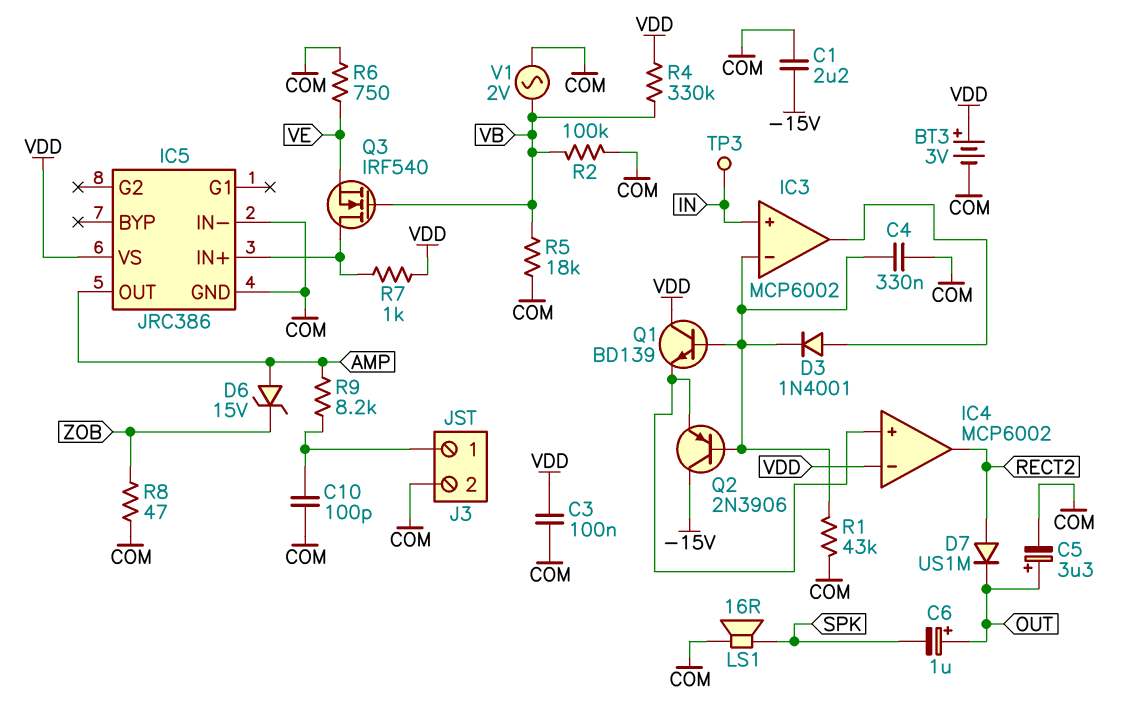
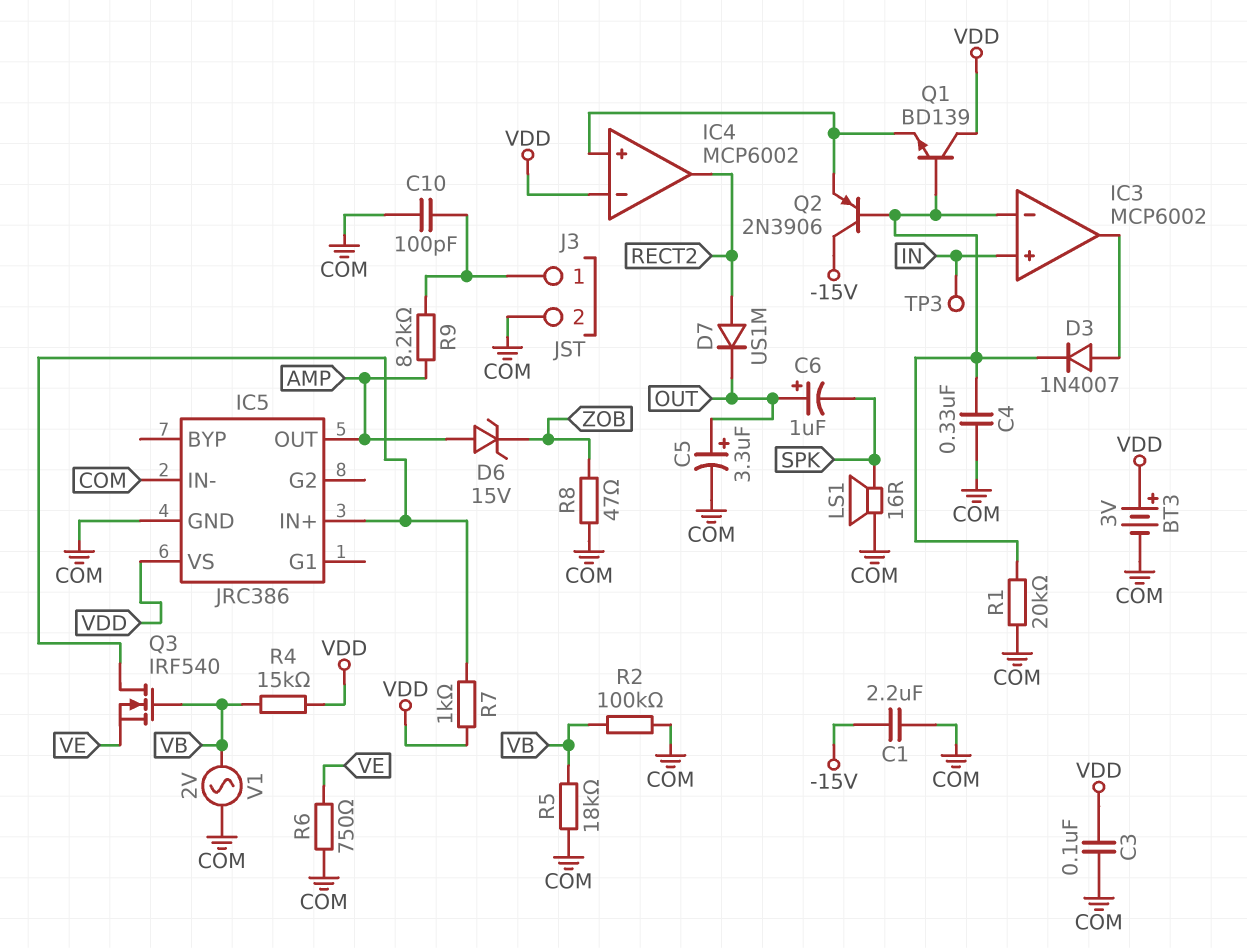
D3: diode 1N4001 (A IC3/out, K IC3/in-) -> diode 1N4007 (A IC3/out, K IC3/in-)
R1: 43k (COM, IC3/in-) -> 20k (COM, IC3/in-)
R4: 330k (VB, VDD) -> 15k (VB, VDD)

